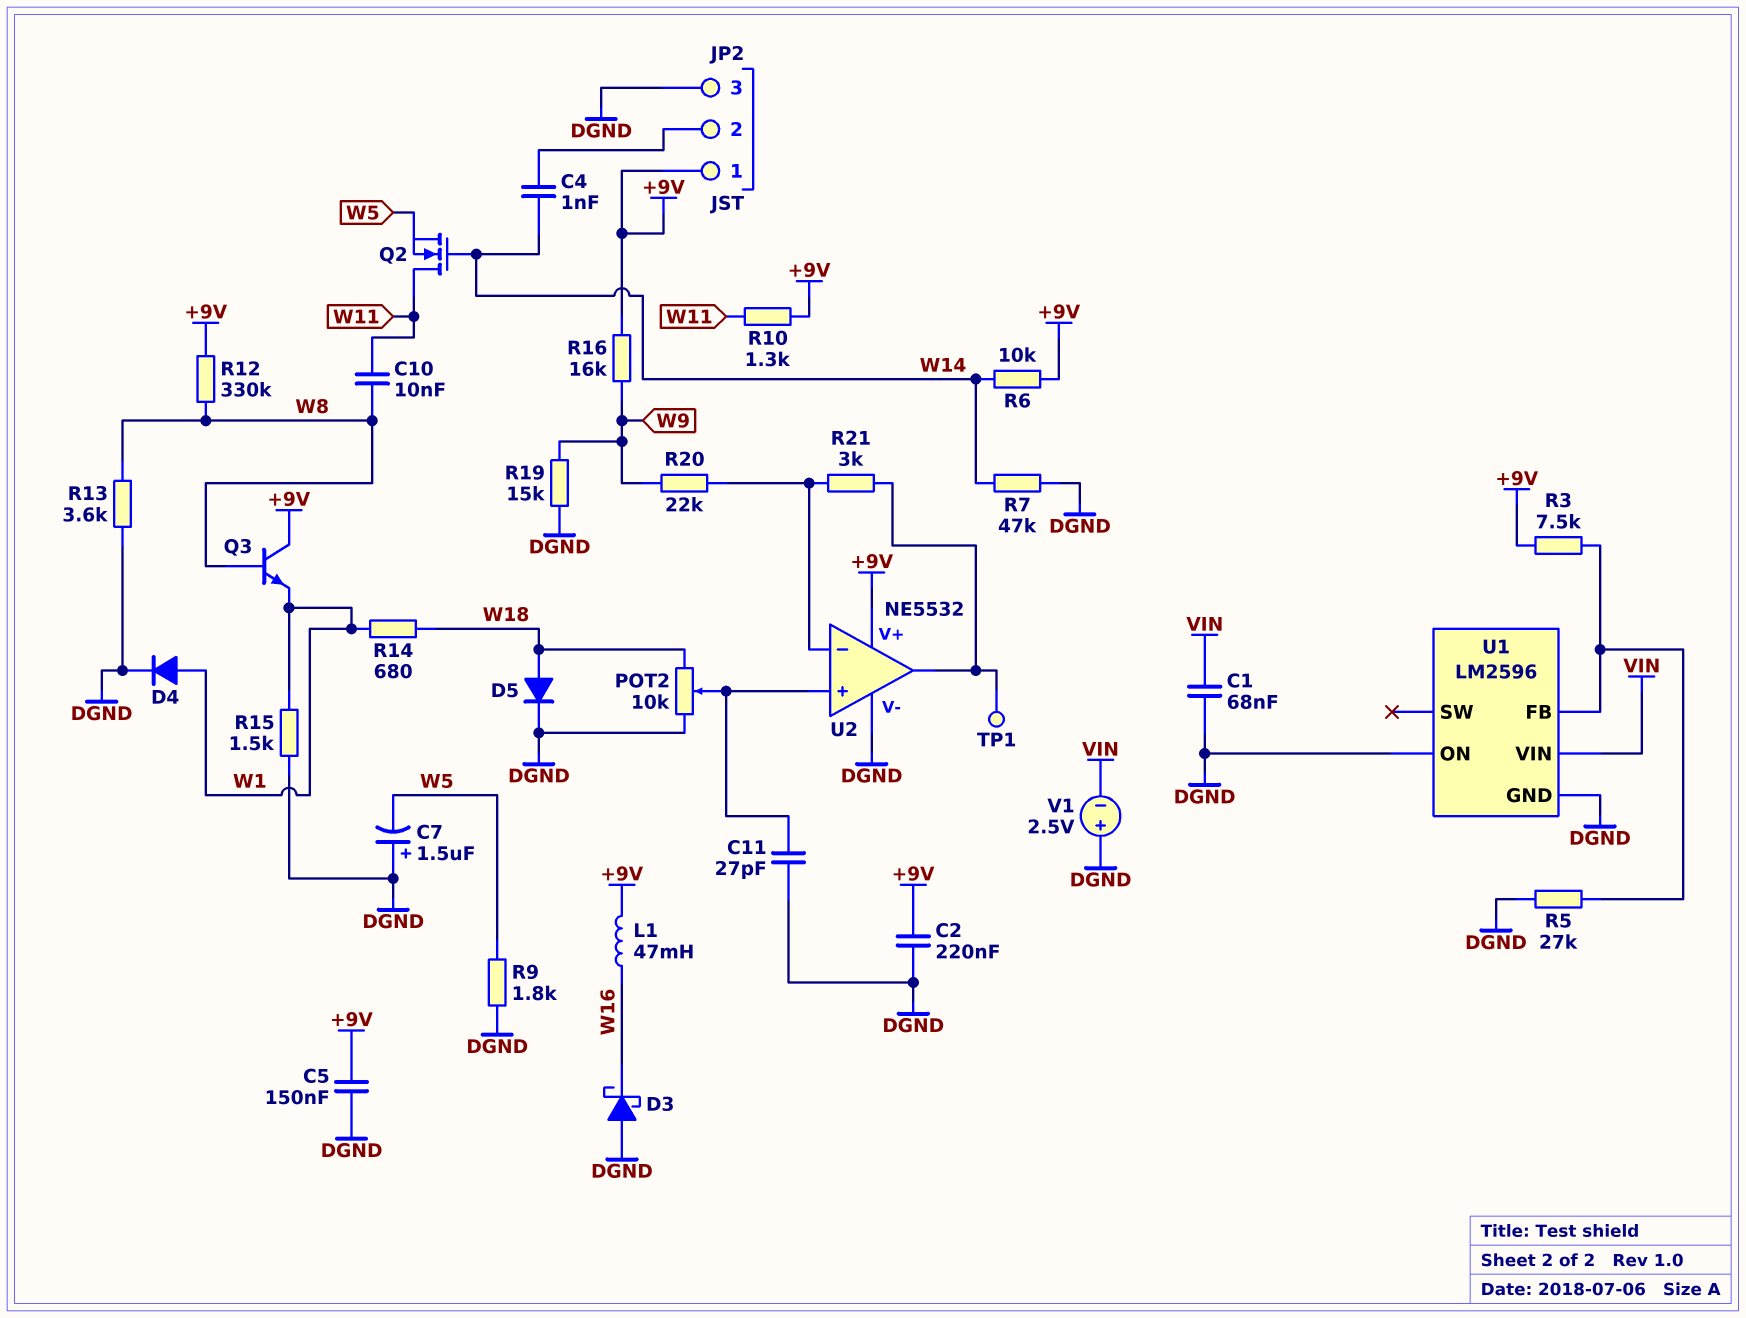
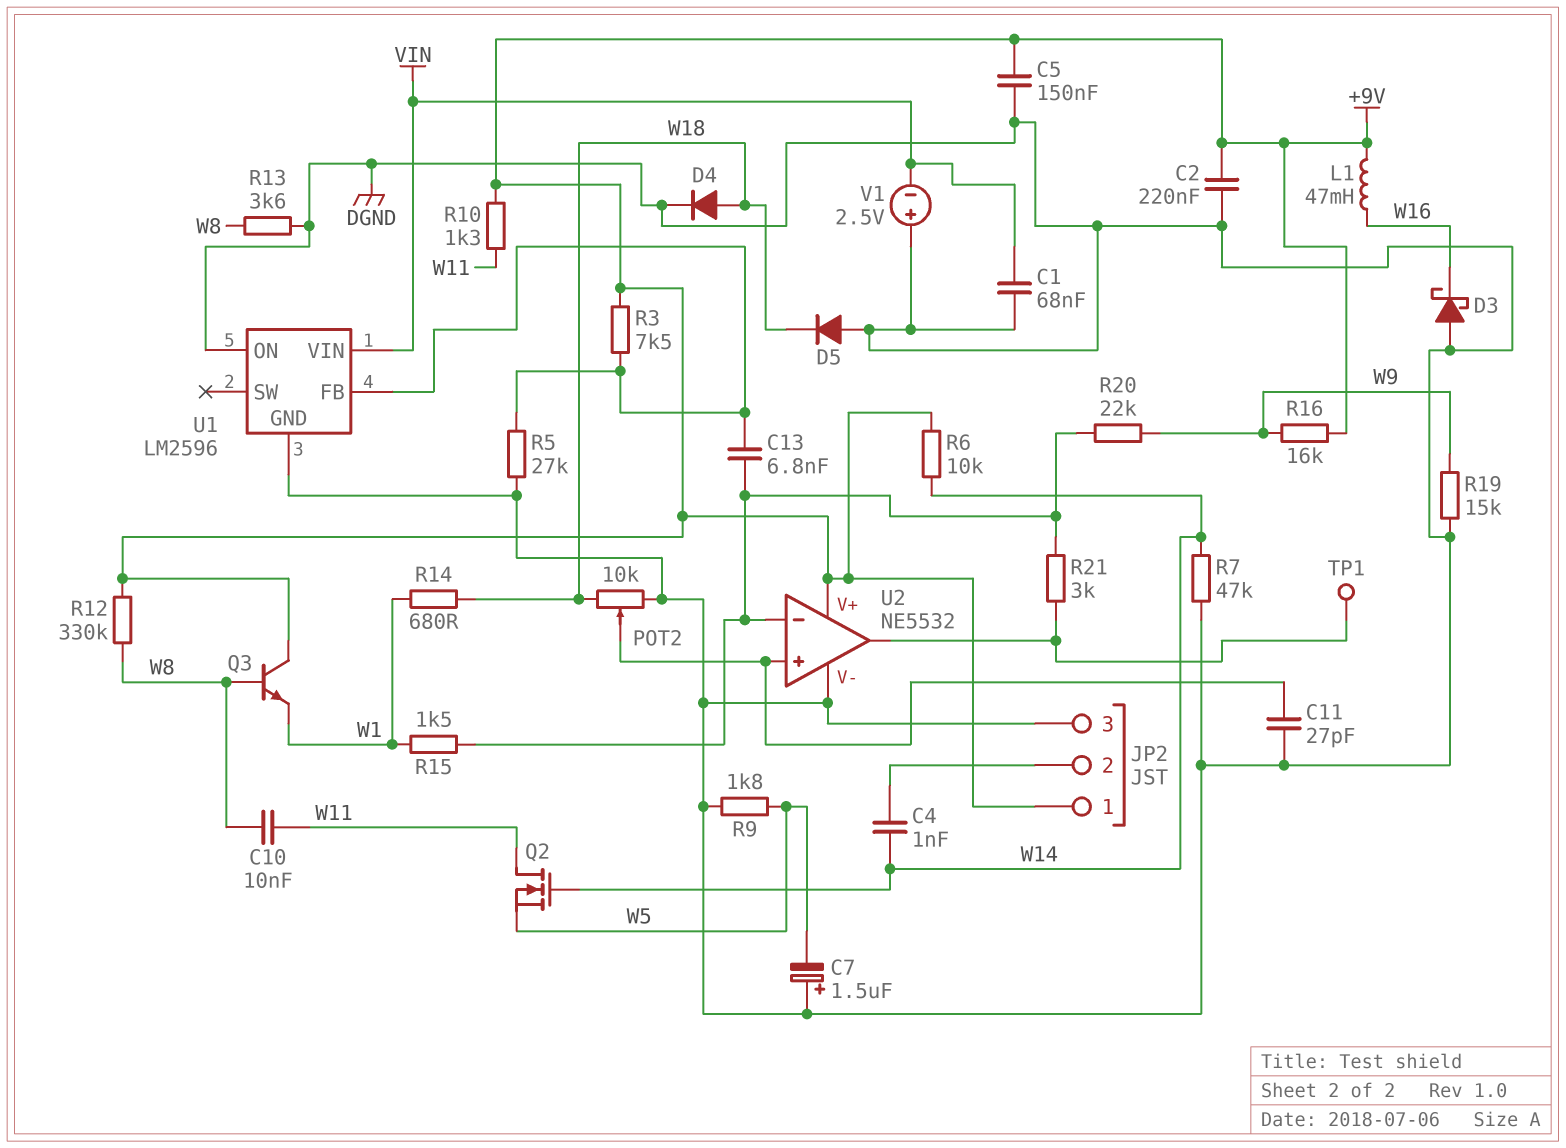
C13: none -> 6.8nF (U1/FB, U2/in-)
D4: diode (A W1, K DGND) -> diode (A W18, K DGND)
D5: diode (A W18, K DGND) -> diode (A DGND, K W18)
R15: 1.5k (DGND, W1) -> 1.5k (U2/in-, W1)

